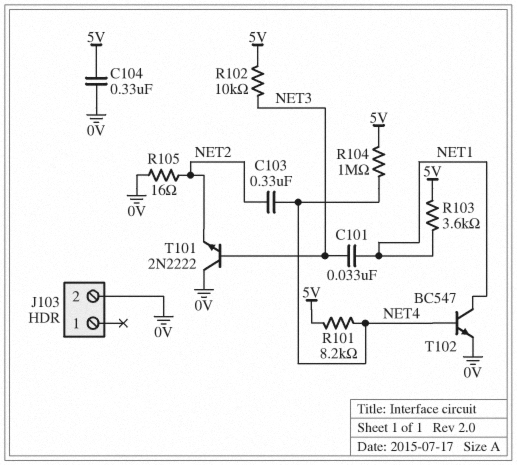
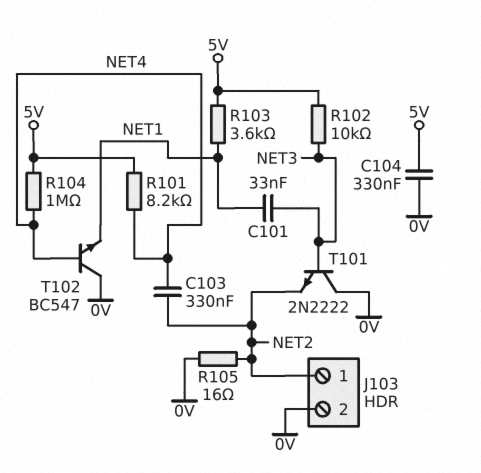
J103 pin 1: none -> NET2
T102: NPN BC547 (B NET4, C NET1, E 0V) -> NPN BC547 (B NET4, C 0V, E NET1)

